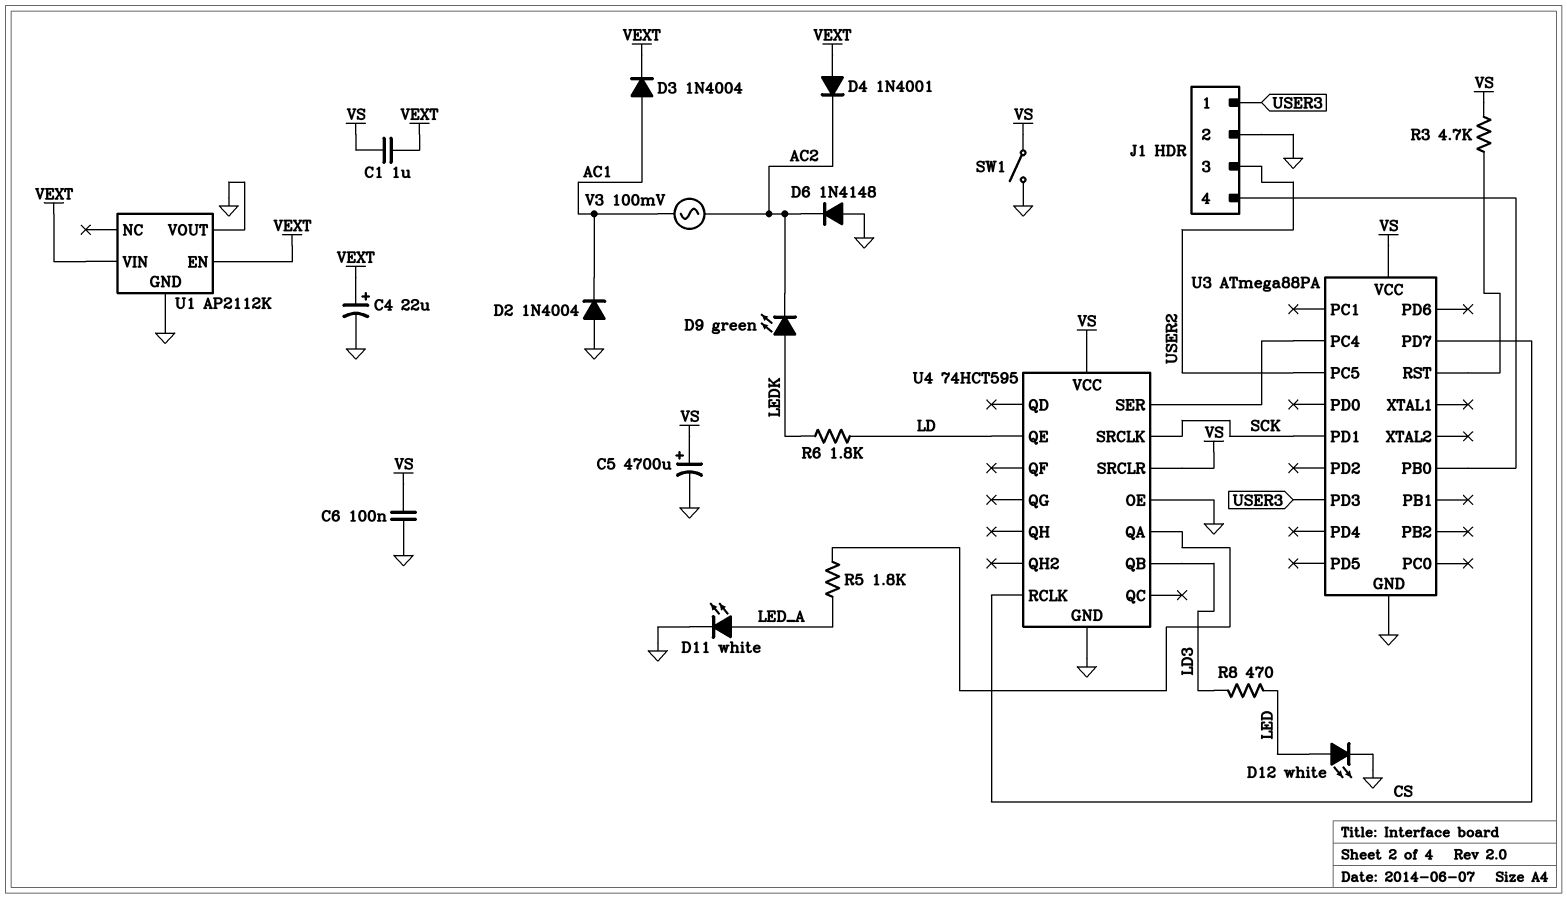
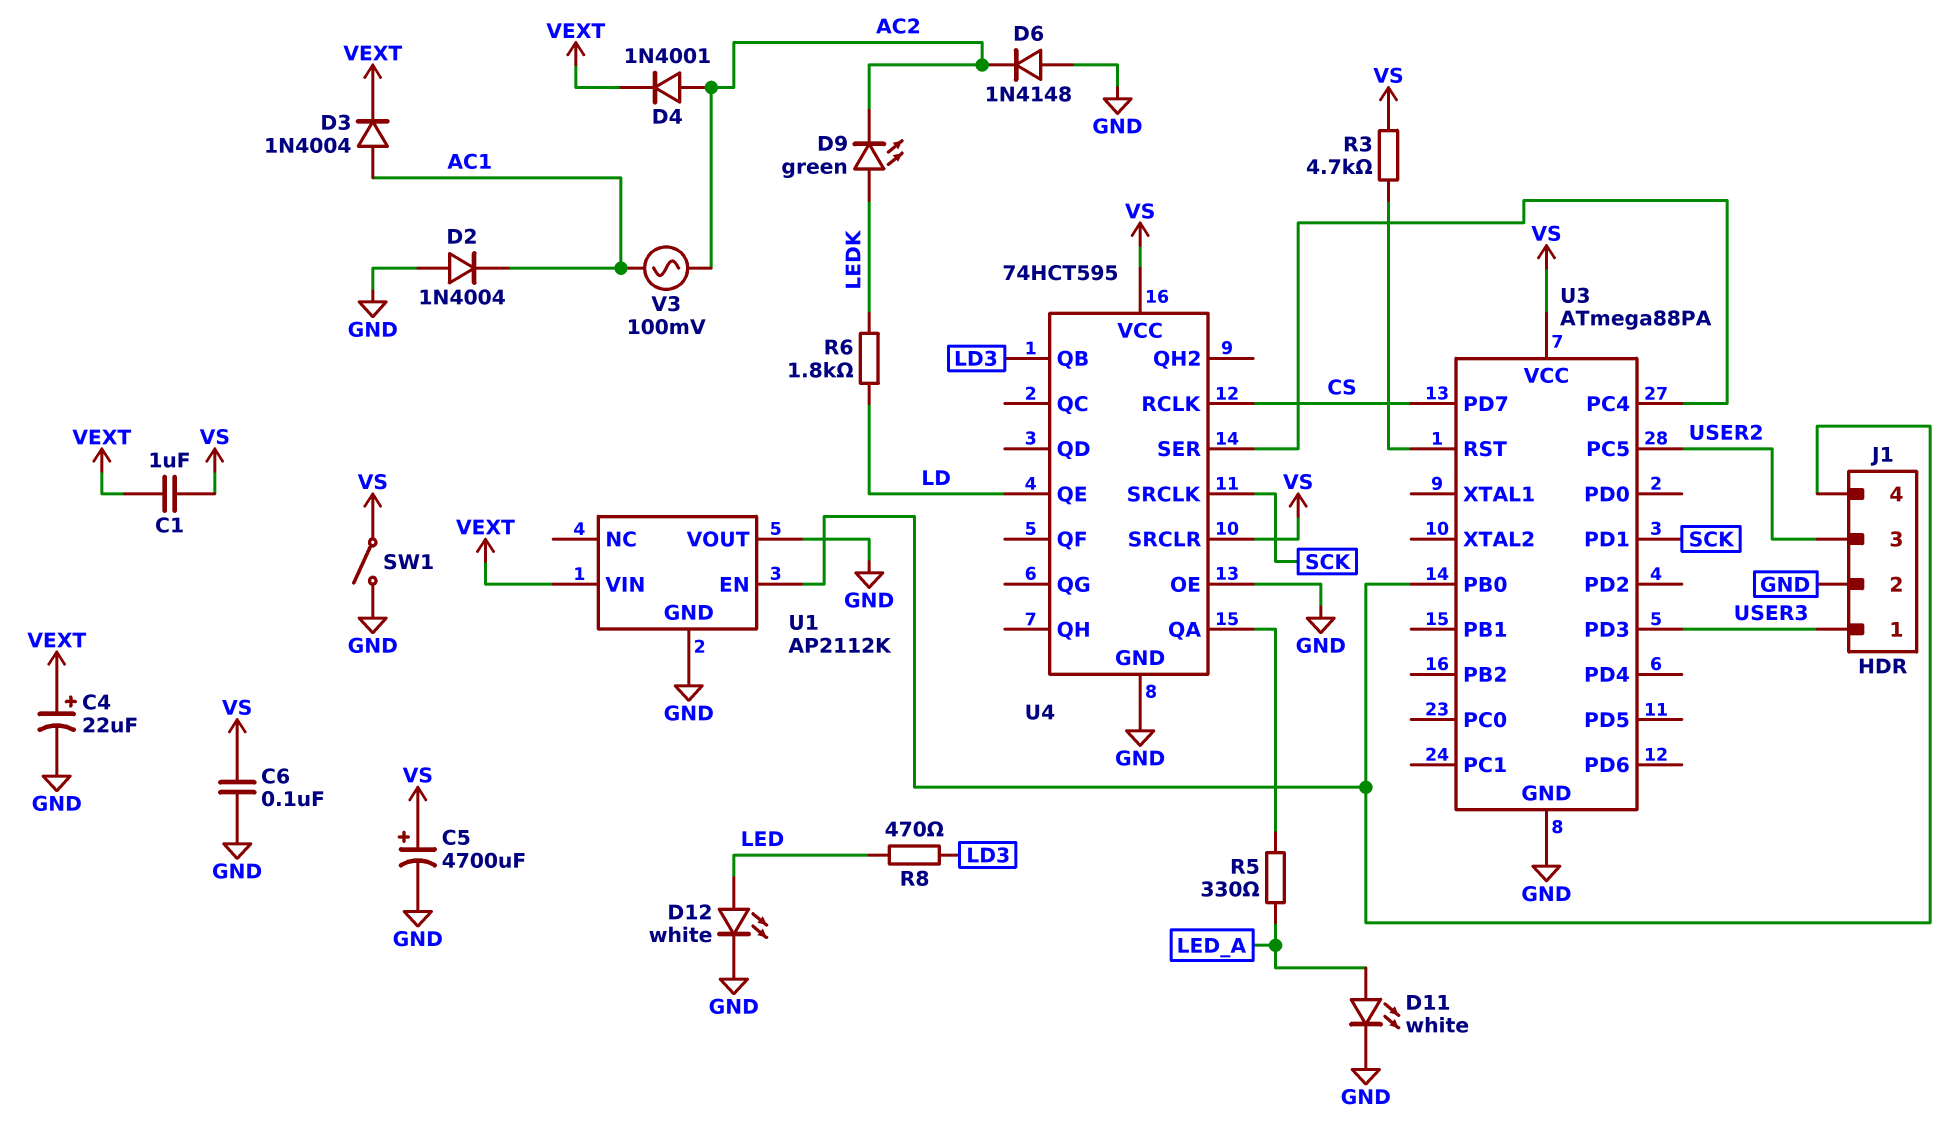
D4: diode 1N4001 (A VEXT, K AC2) -> diode 1N4001 (A AC2, K VEXT)
R5: 1.8k (LED_A, U4/QA) -> 330 (LED_A, U4/QA)
U1 pin EN: VEXT -> J1/4

